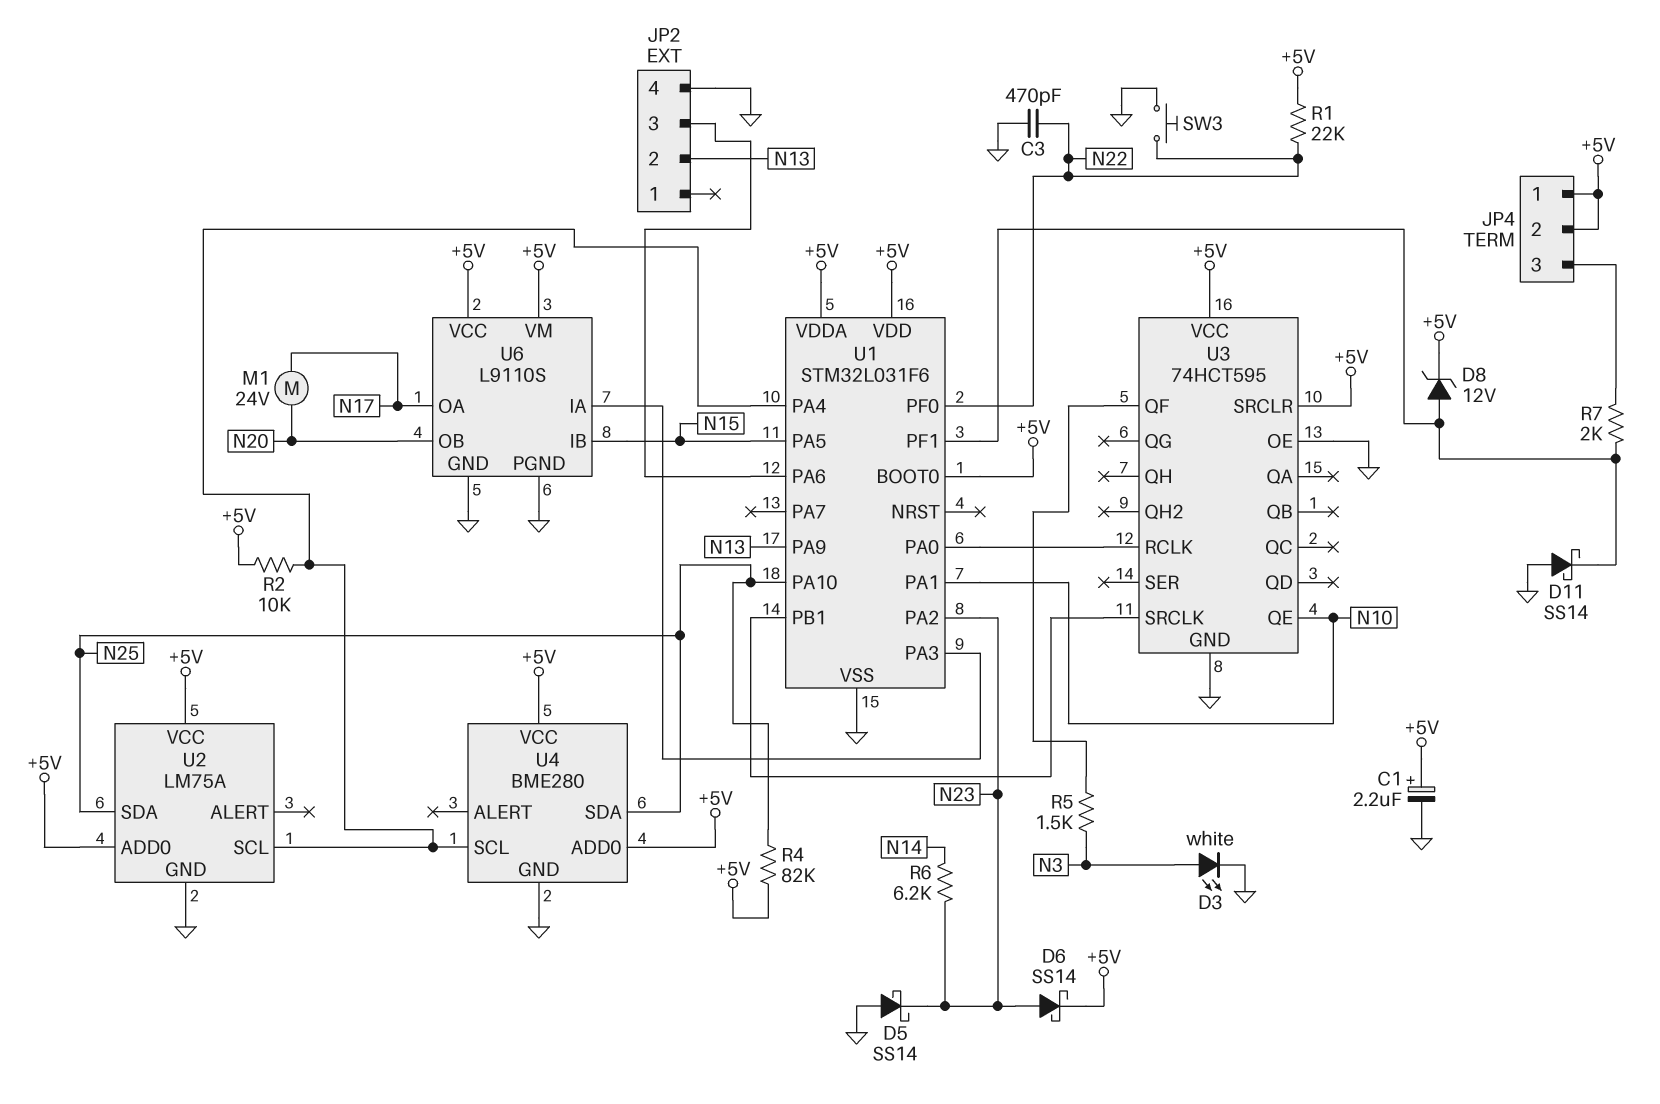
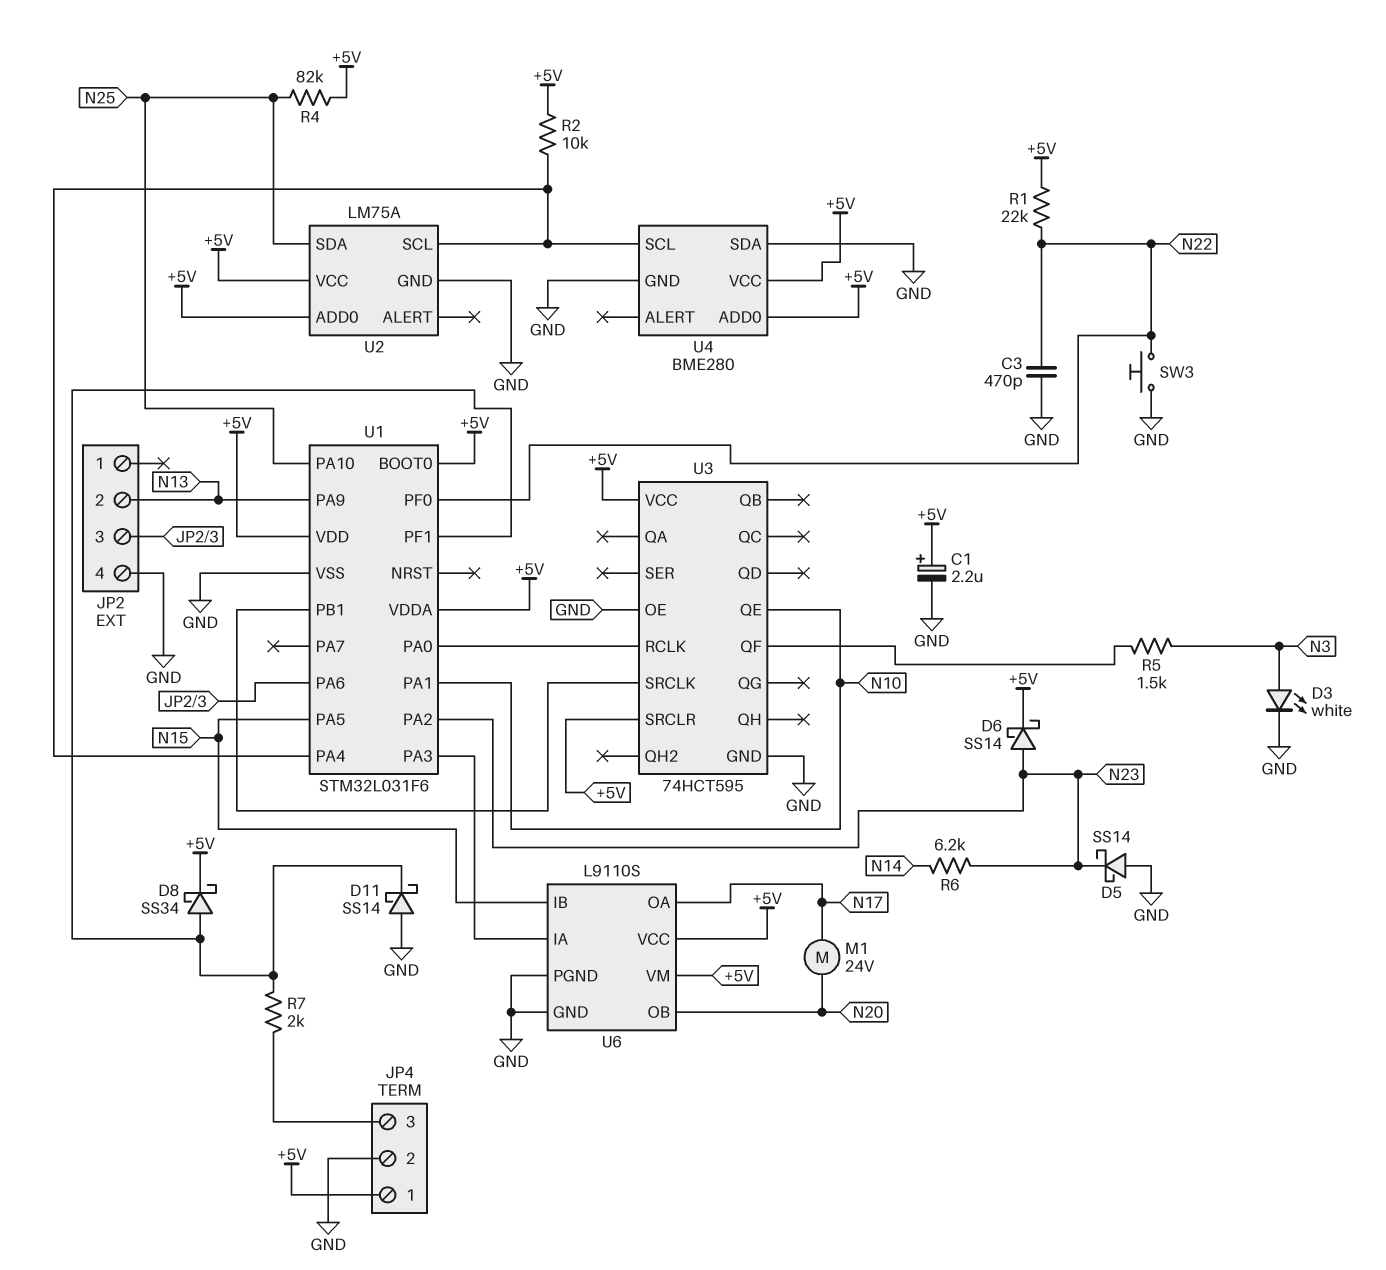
D8: zener 12V (A U1/PF1, K +5V) -> schottky SS34 (A U1/PF1, K +5V)
JP4 pin 2: +5V -> GND
U4 pin SDA: N25 -> GND

